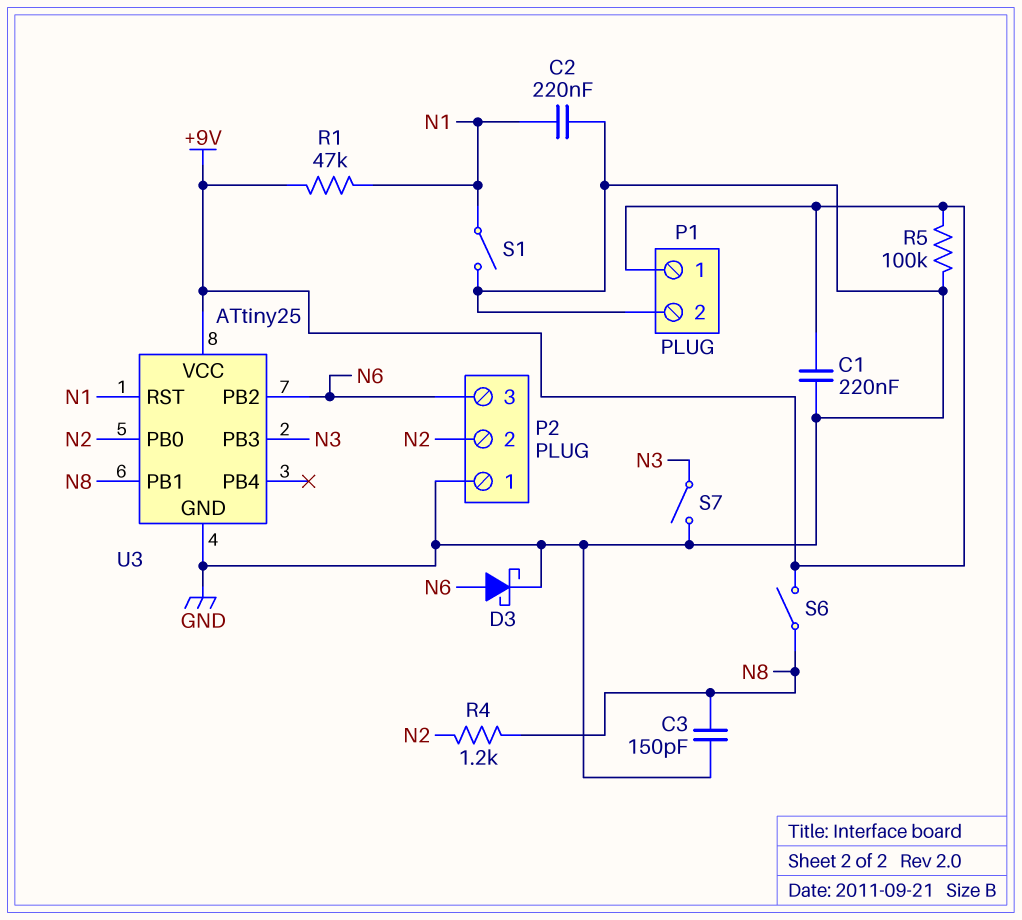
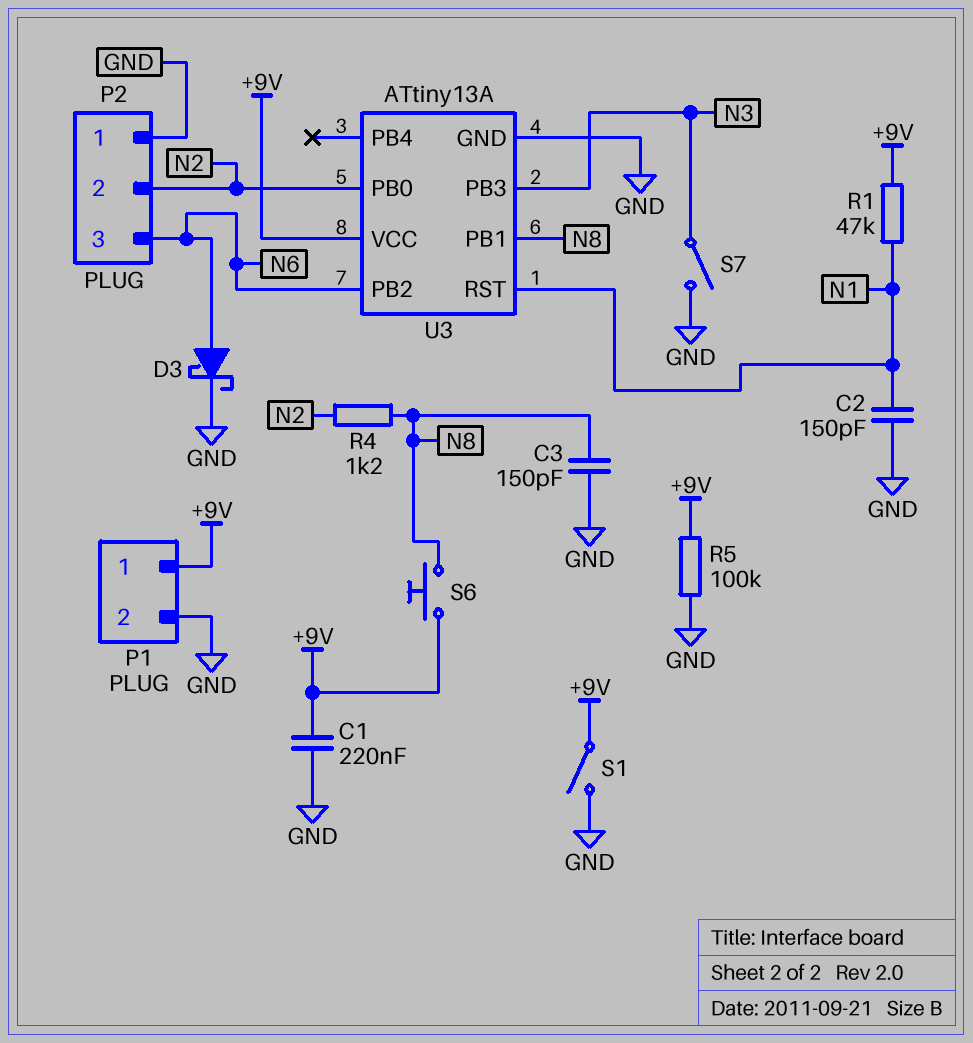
C2: 220nF (GND, N1) -> 150pF (GND, N1)
S1: switch (GND, N1) -> switch (+9V, GND)
S6: switch (+9V, N8) -> button (+9V, N8)
U3: ATtiny25 -> ATtiny13A

